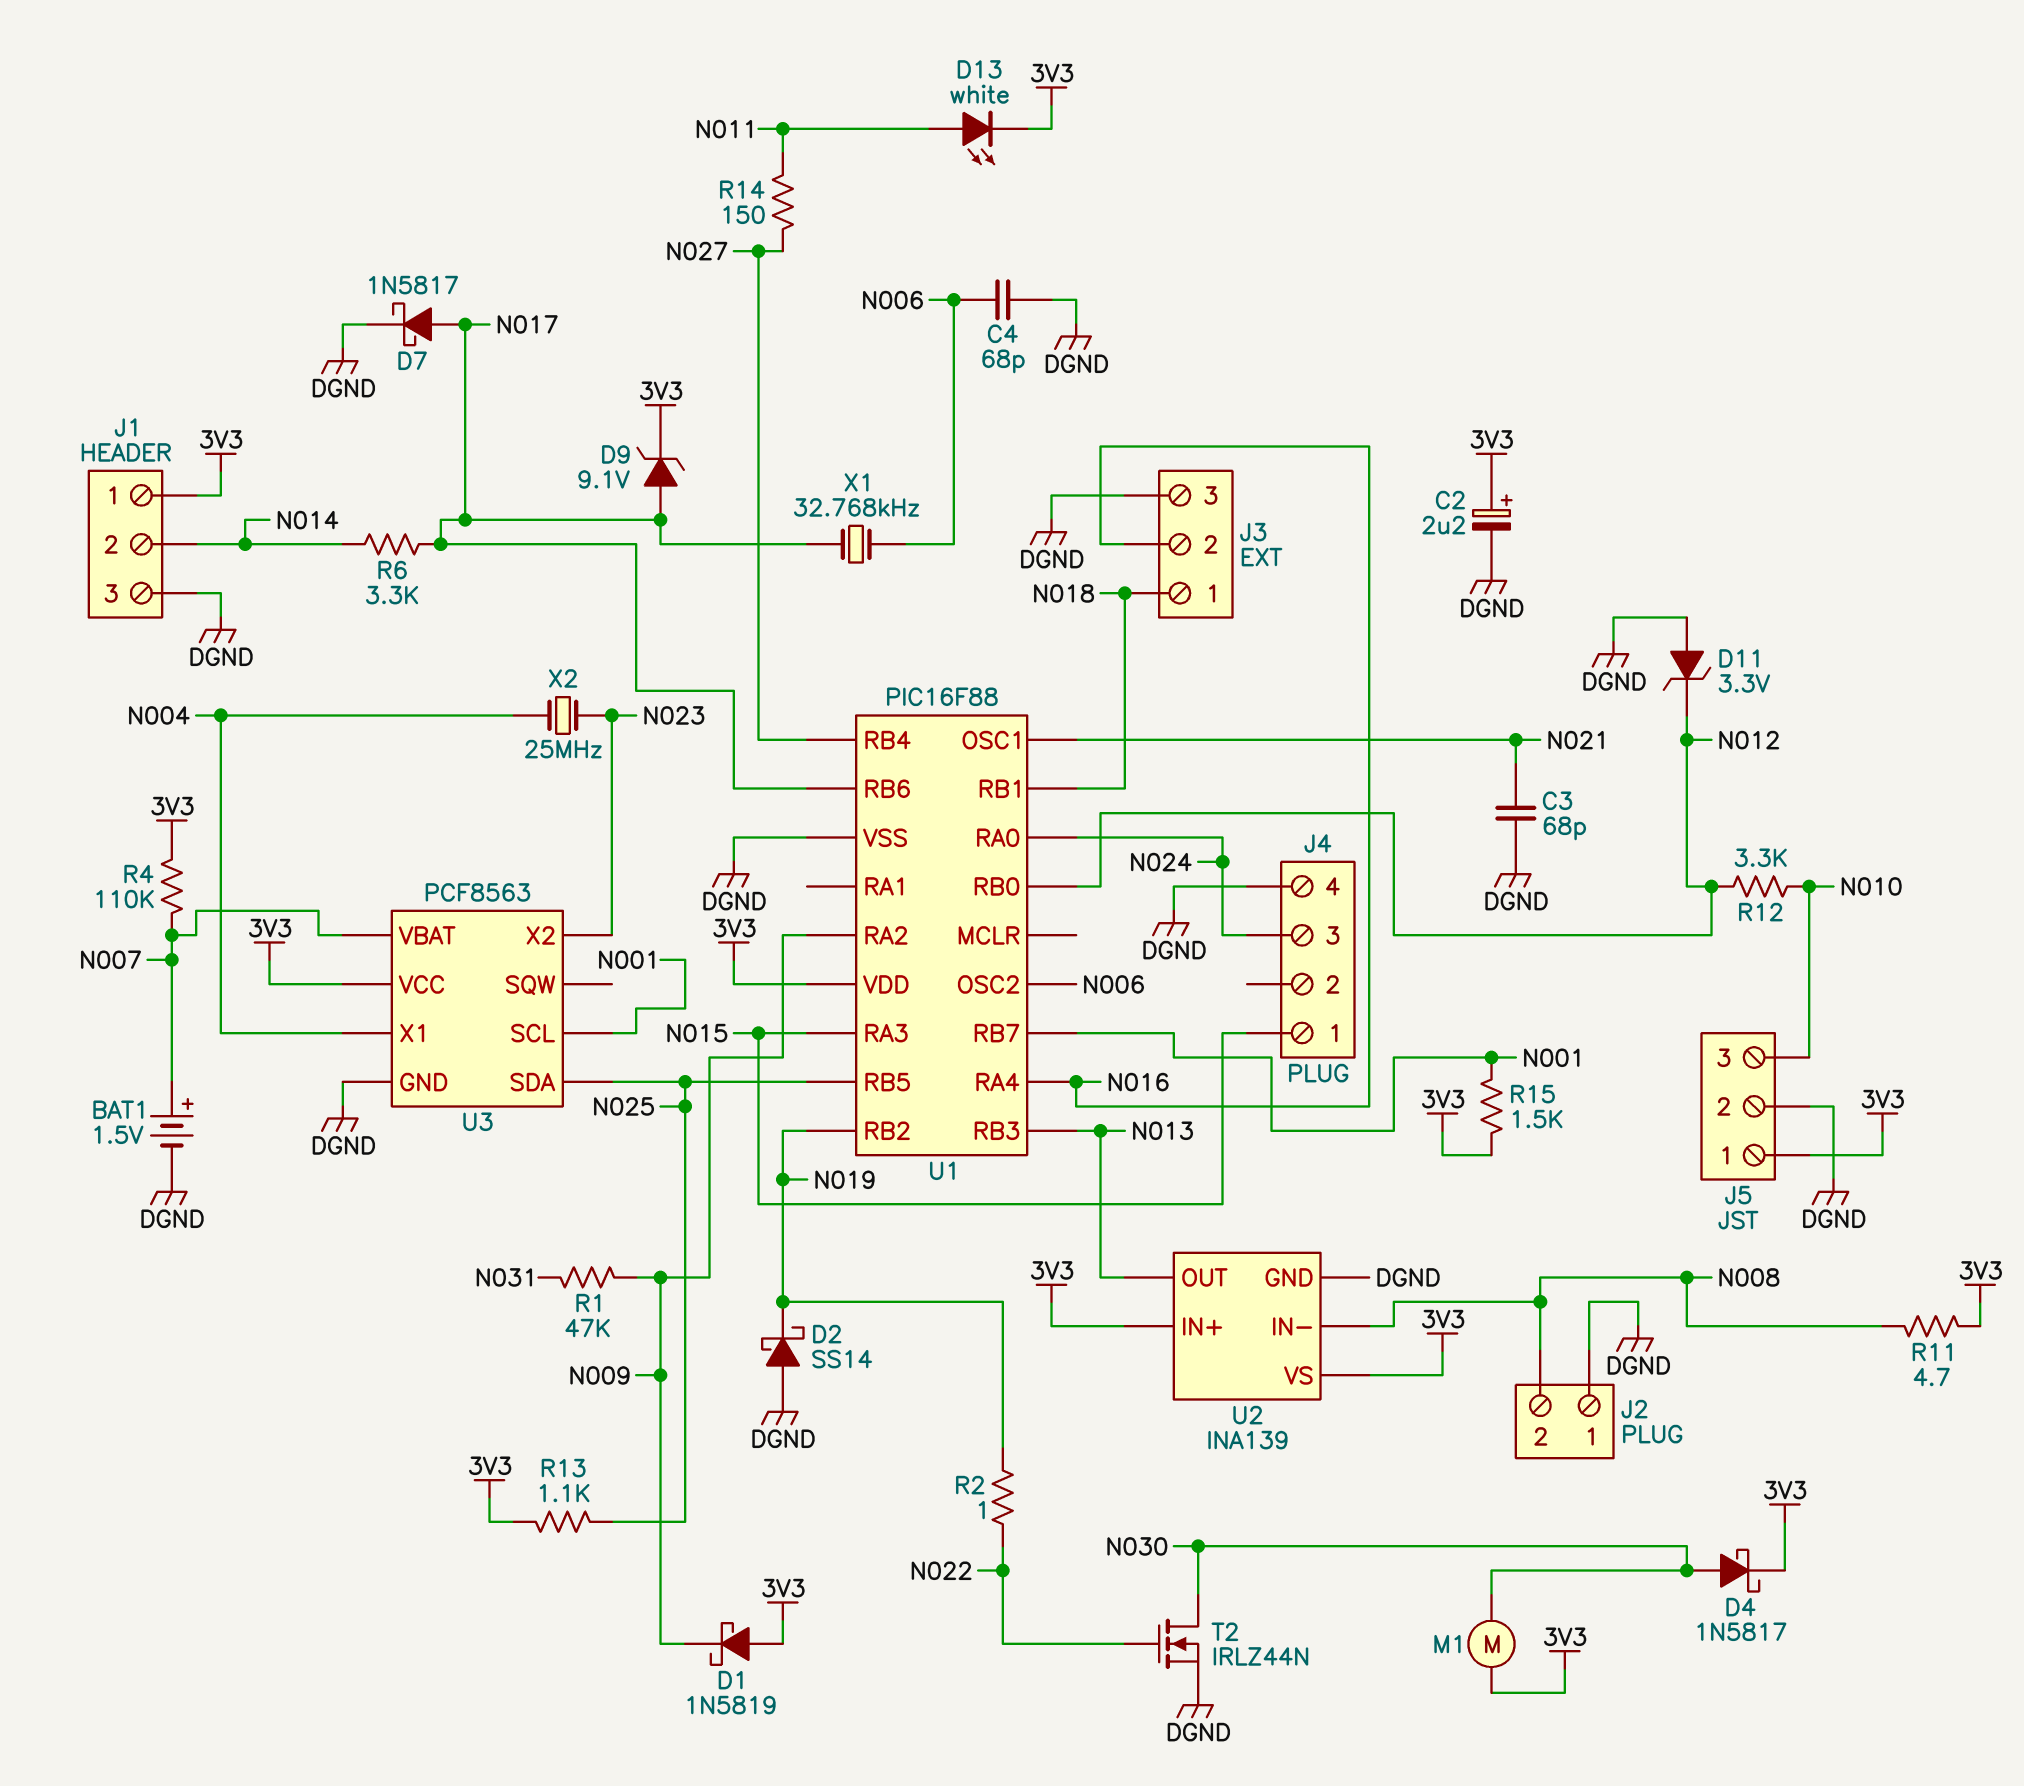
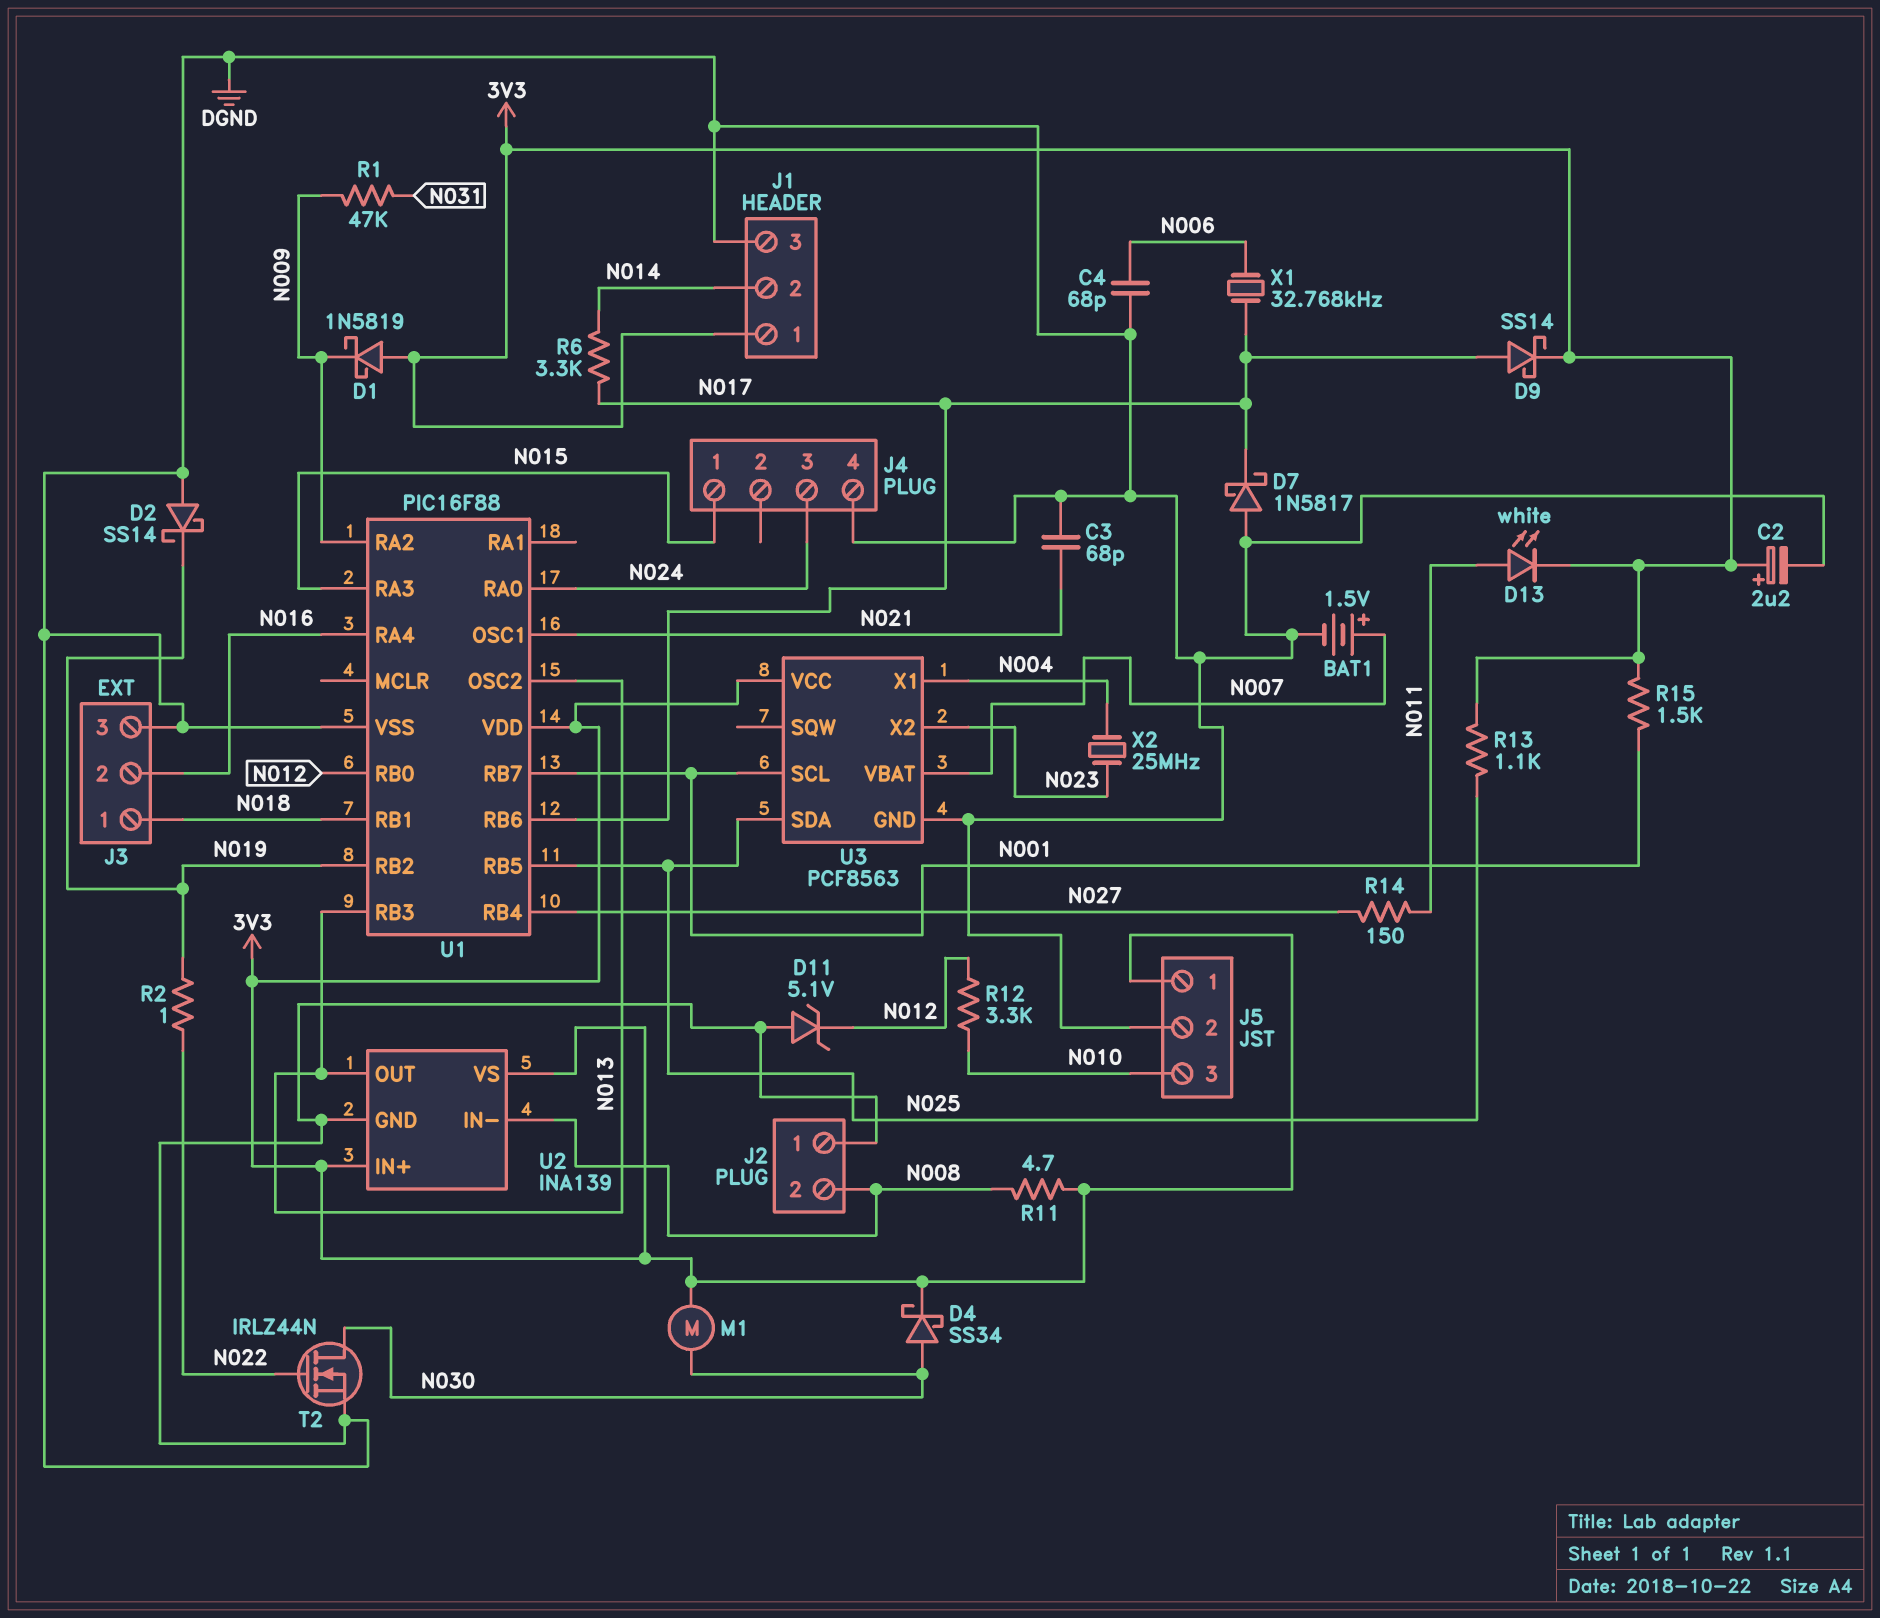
D4: schottky 1N5817 (A N030, K 3V3) -> schottky SS34 (A N030, K 3V3)
D7: schottky 1N5817 (A N017, K DGND) -> schottky 1N5817 (A DGND, K N017)
D9: zener 9.1V (A N017, K 3V3) -> schottky SS14 (A N017, K 3V3)
D11: zener 3.3V (A DGND, K N012) -> zener 5.1V (A DGND, K N012)
R4: 110k (3V3, N007) -> none
U1 pin OSC2: N006 -> N013

